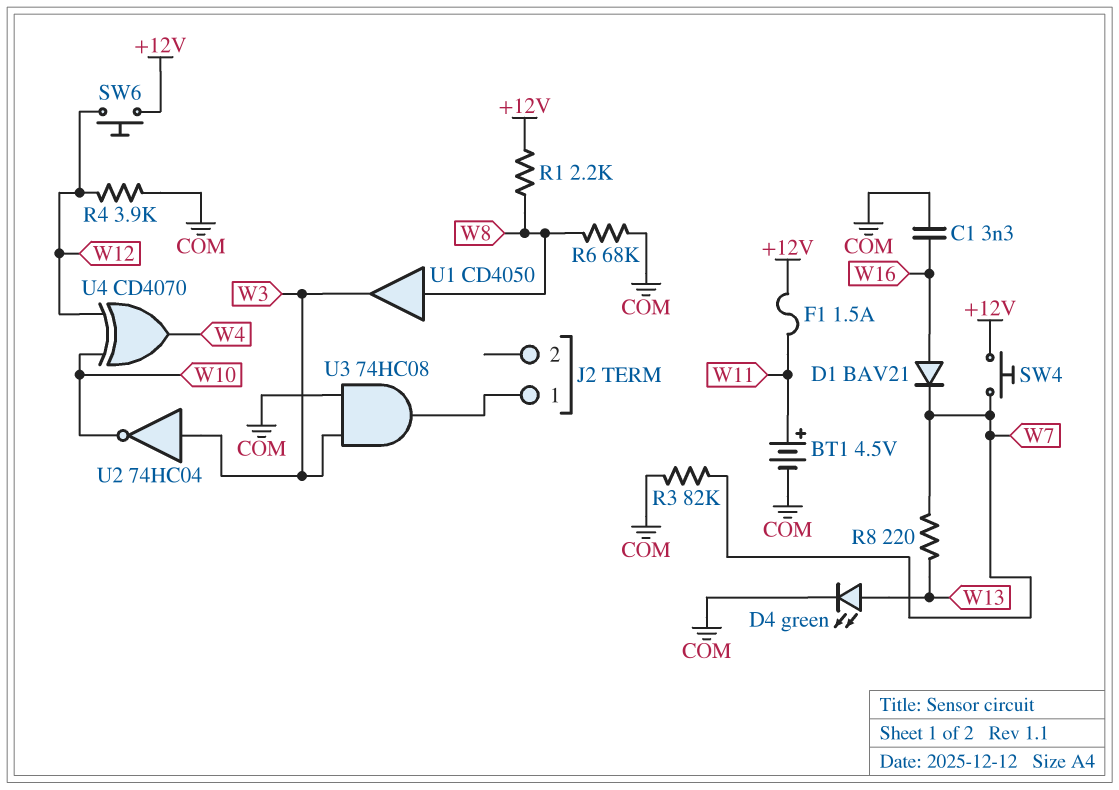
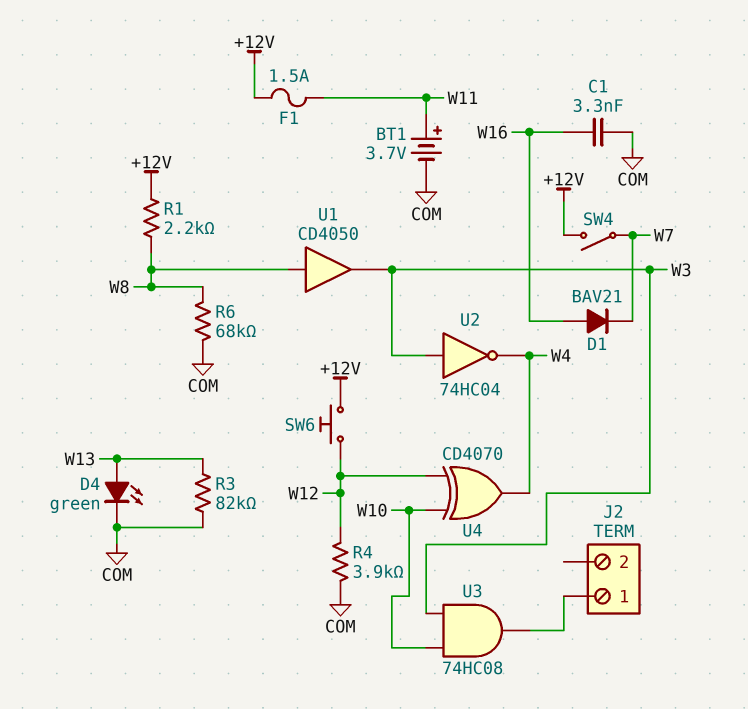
BT1: 4.5V (plus W11, minus COM) -> 3.7V (plus W11, minus COM)
R3: 82k (COM, W7) -> 82k (COM, W13)
R8: 220 (W7, W13) -> none
SW4: button (+12V, W7) -> switch (+12V, W7)
U2: NOT 74HC04 (in W3, out W10) -> NOT 74HC04 (in W3, out W4)
U3: AND 74HC08 (in COM, in W3, out J2/1) -> AND 74HC08 (in W3, in W10, out J2/1)

